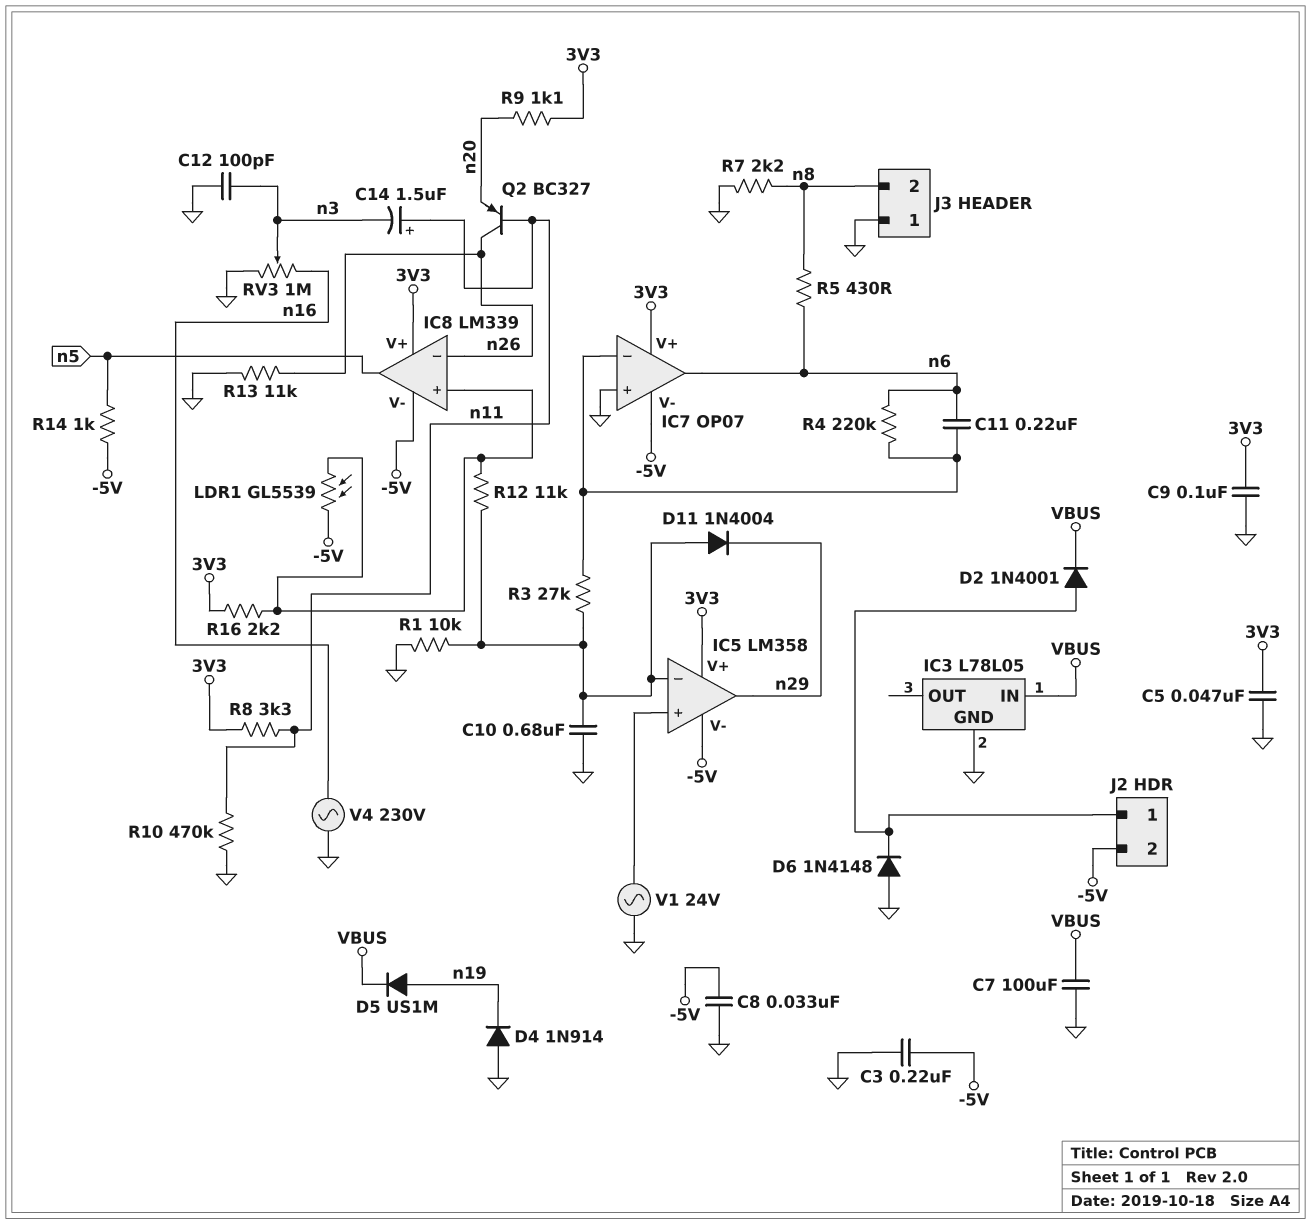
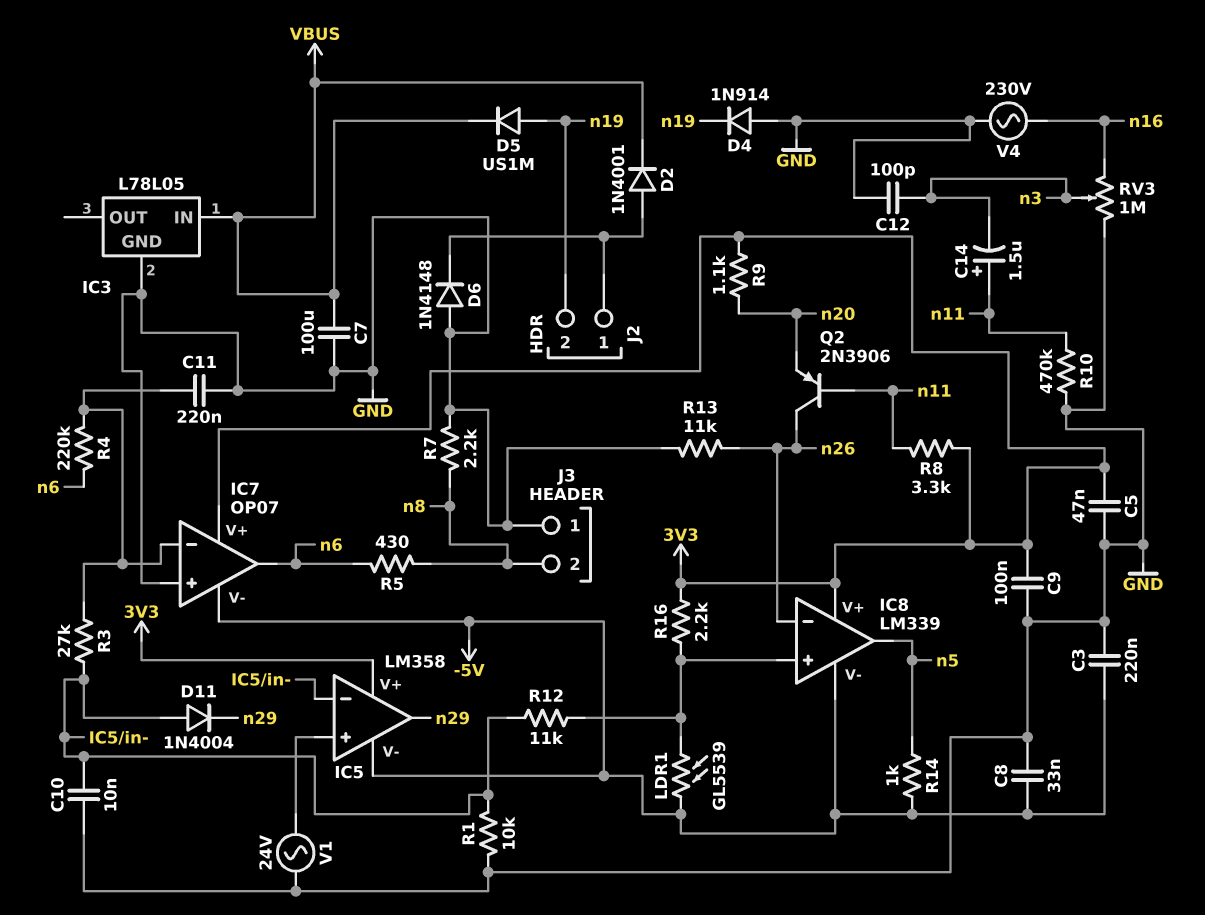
C10: 680nF (GND, IC5/in-) -> 10nF (GND, IC5/in-)
C11: 220nF (IC7/in-, n6) -> 220nF (GND, IC7/in-)
J2 pin 2: -5V -> n19
Q2: PNP BC327 (B n11, C n26, E n20) -> PNP 2N3906 (B n11, C n26, E n20)

